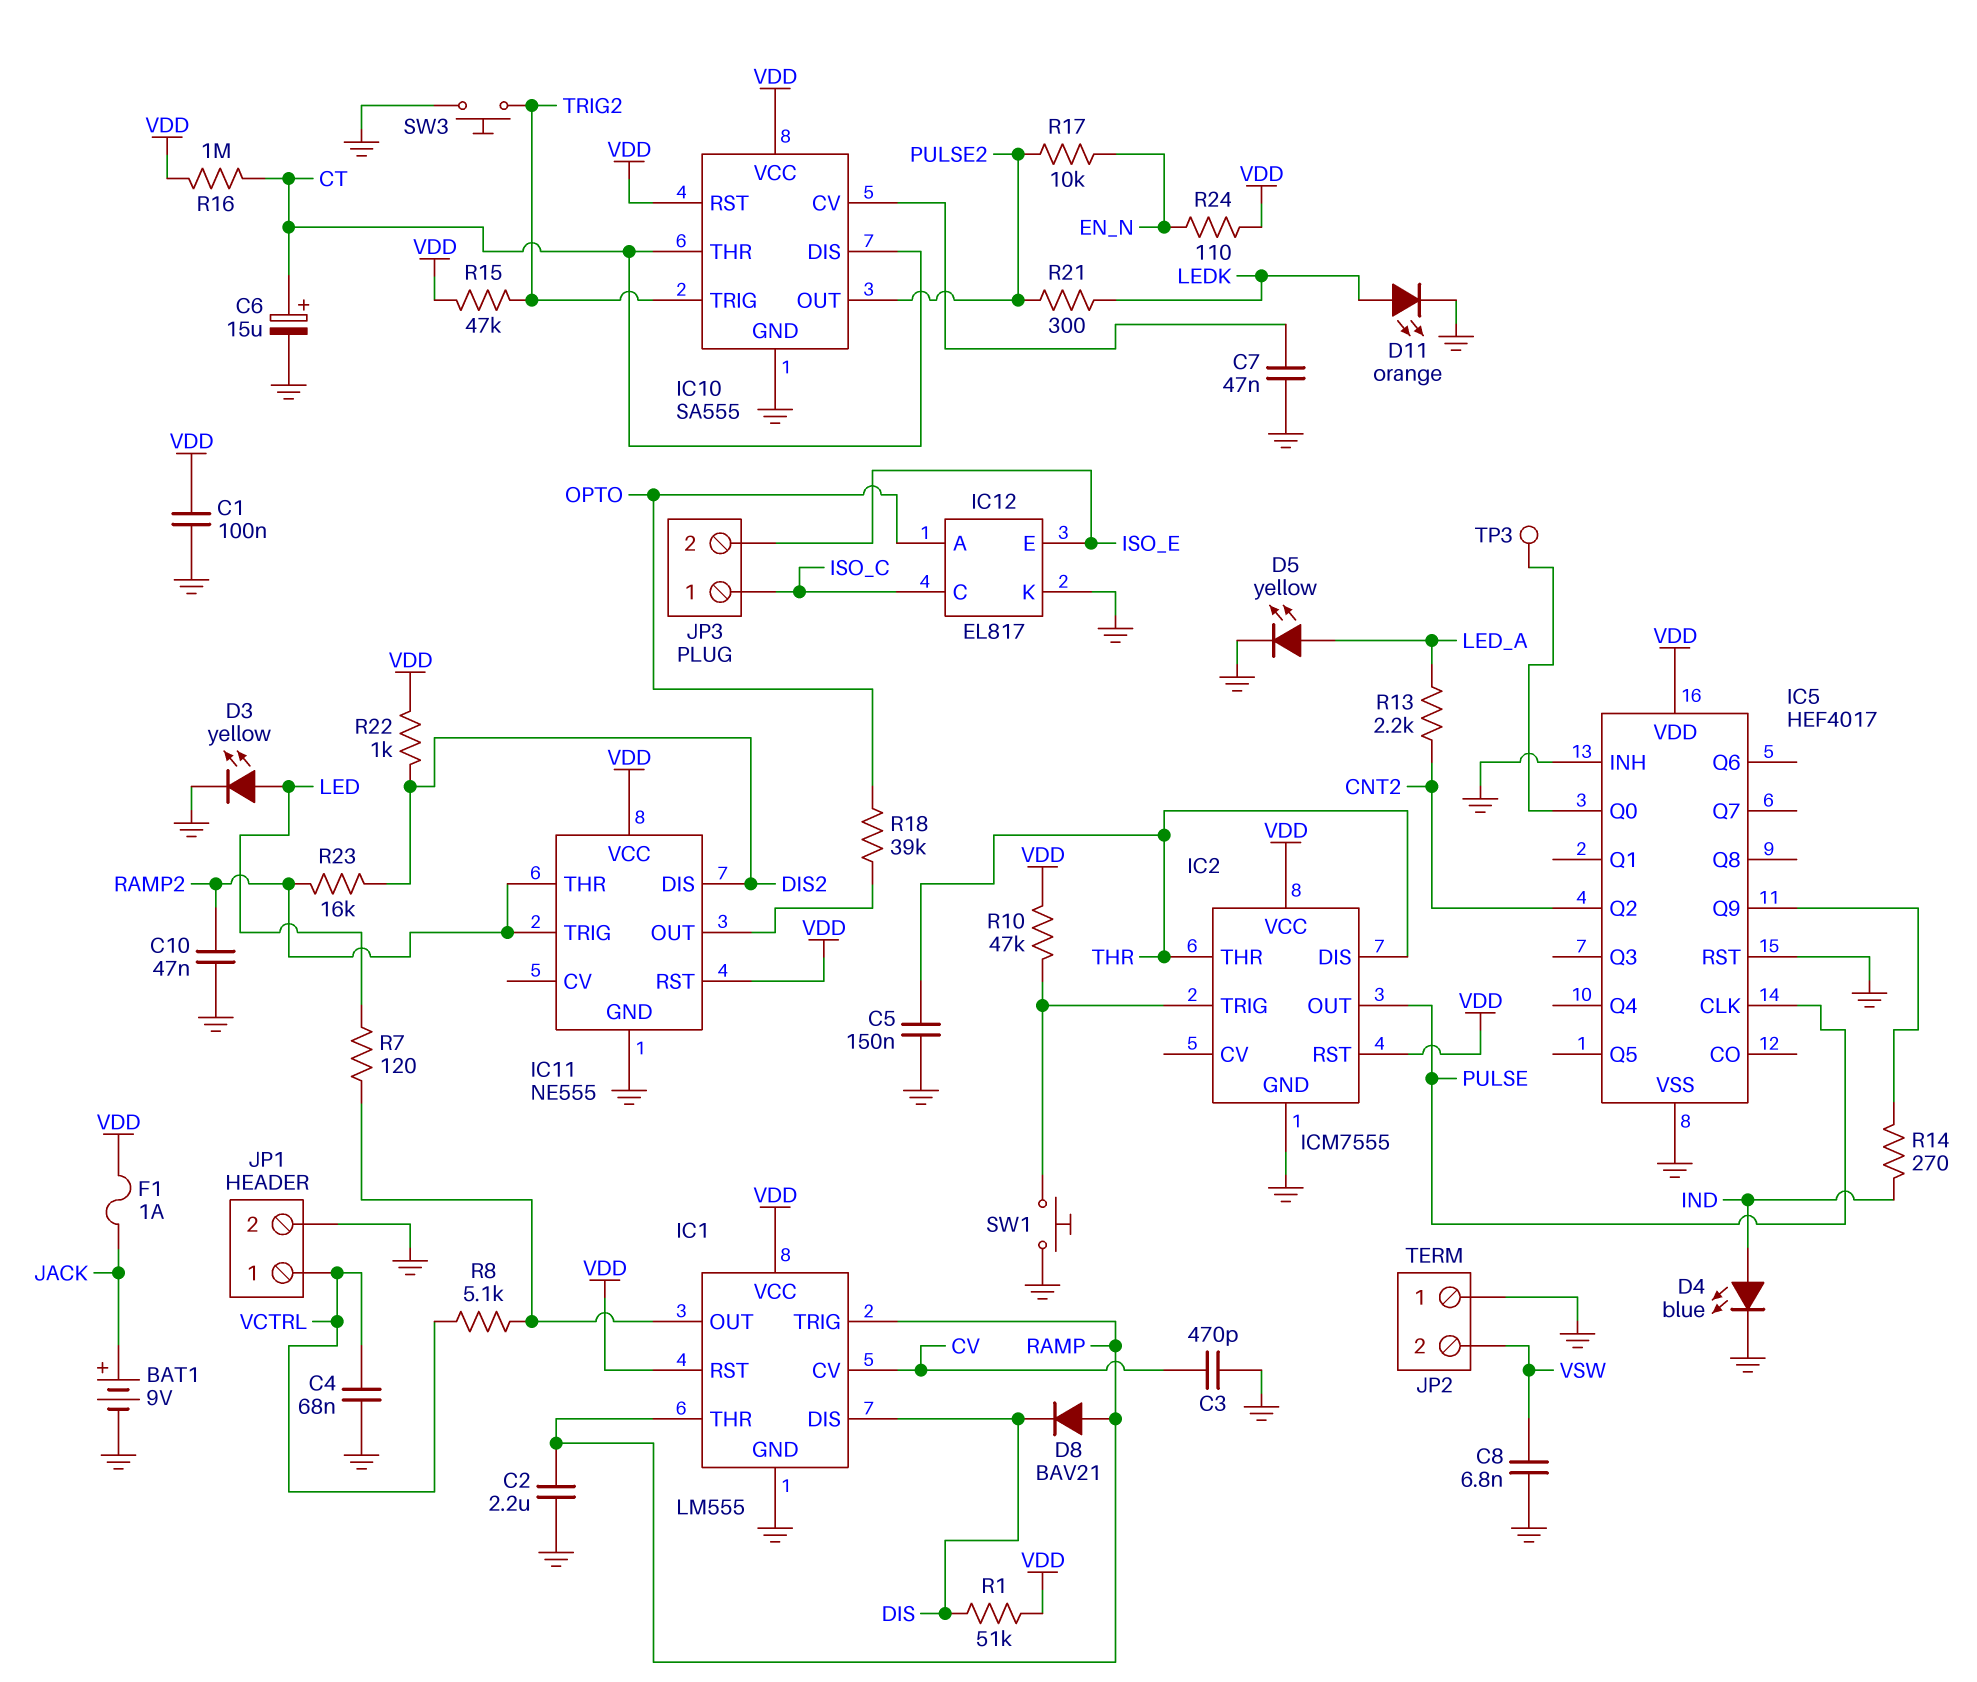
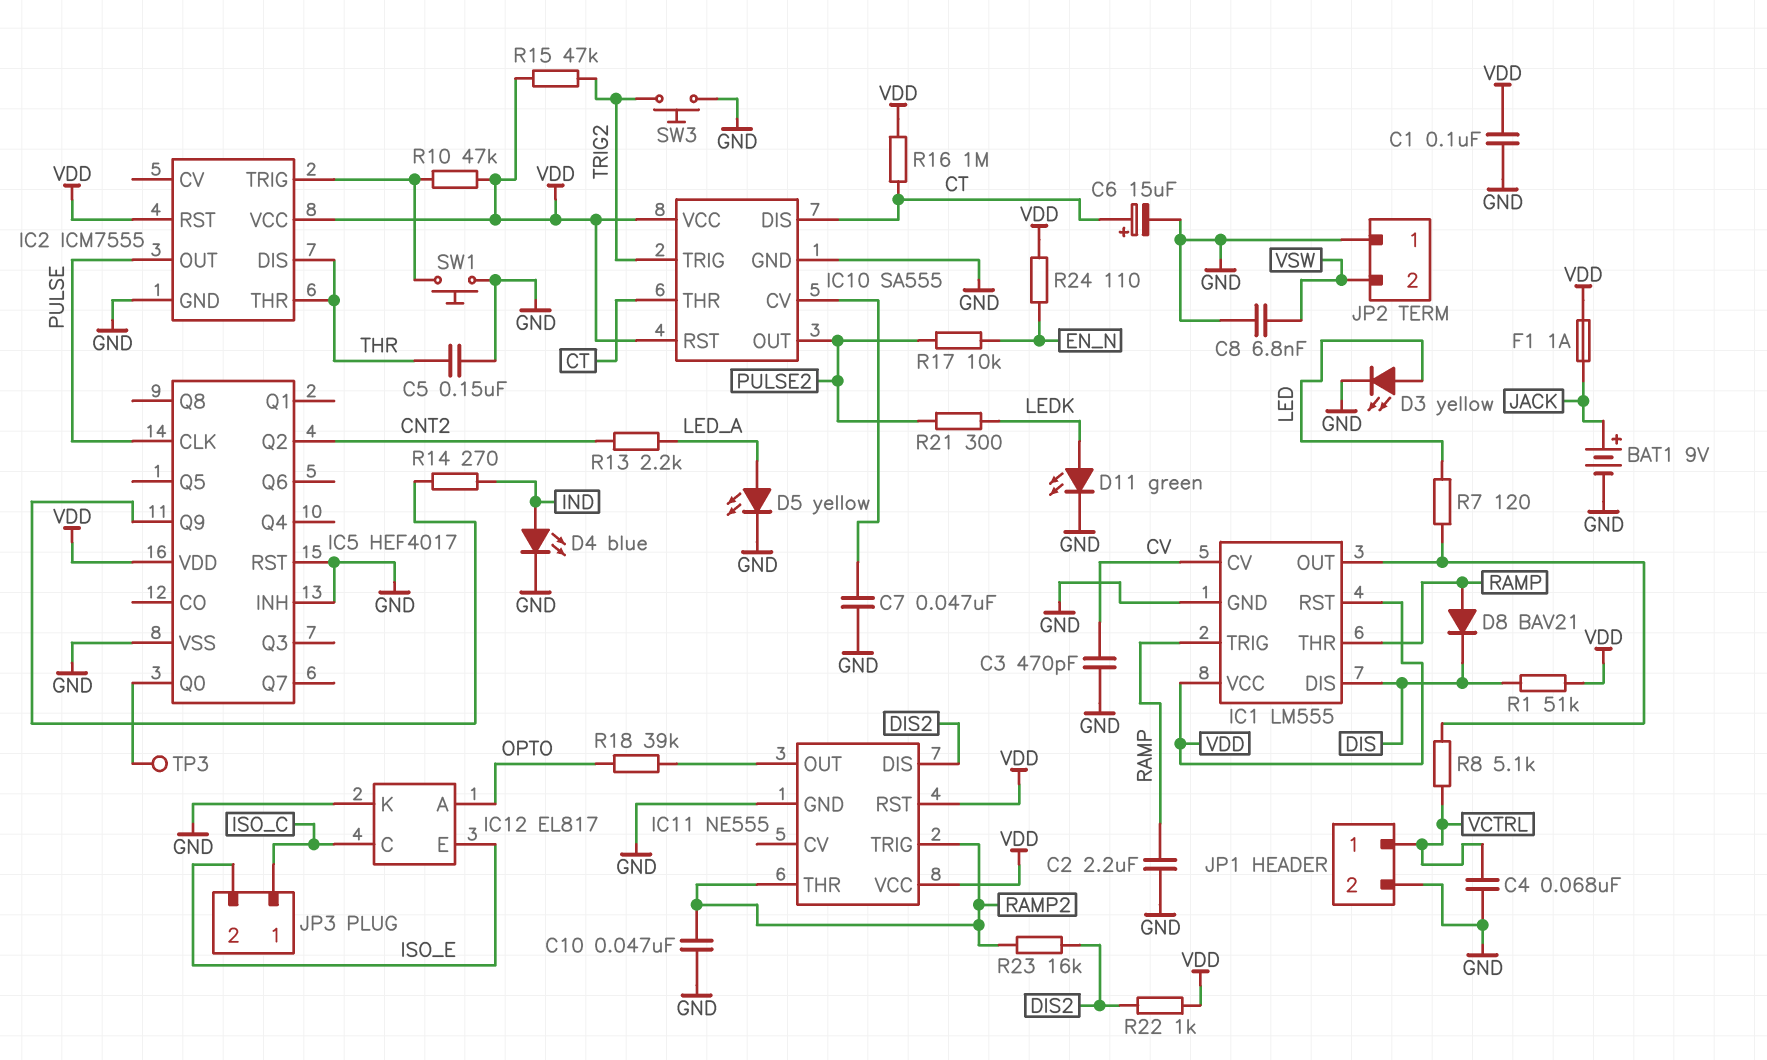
D11: LED orange (A LEDK, K GND) -> LED green (A LEDK, K GND)

